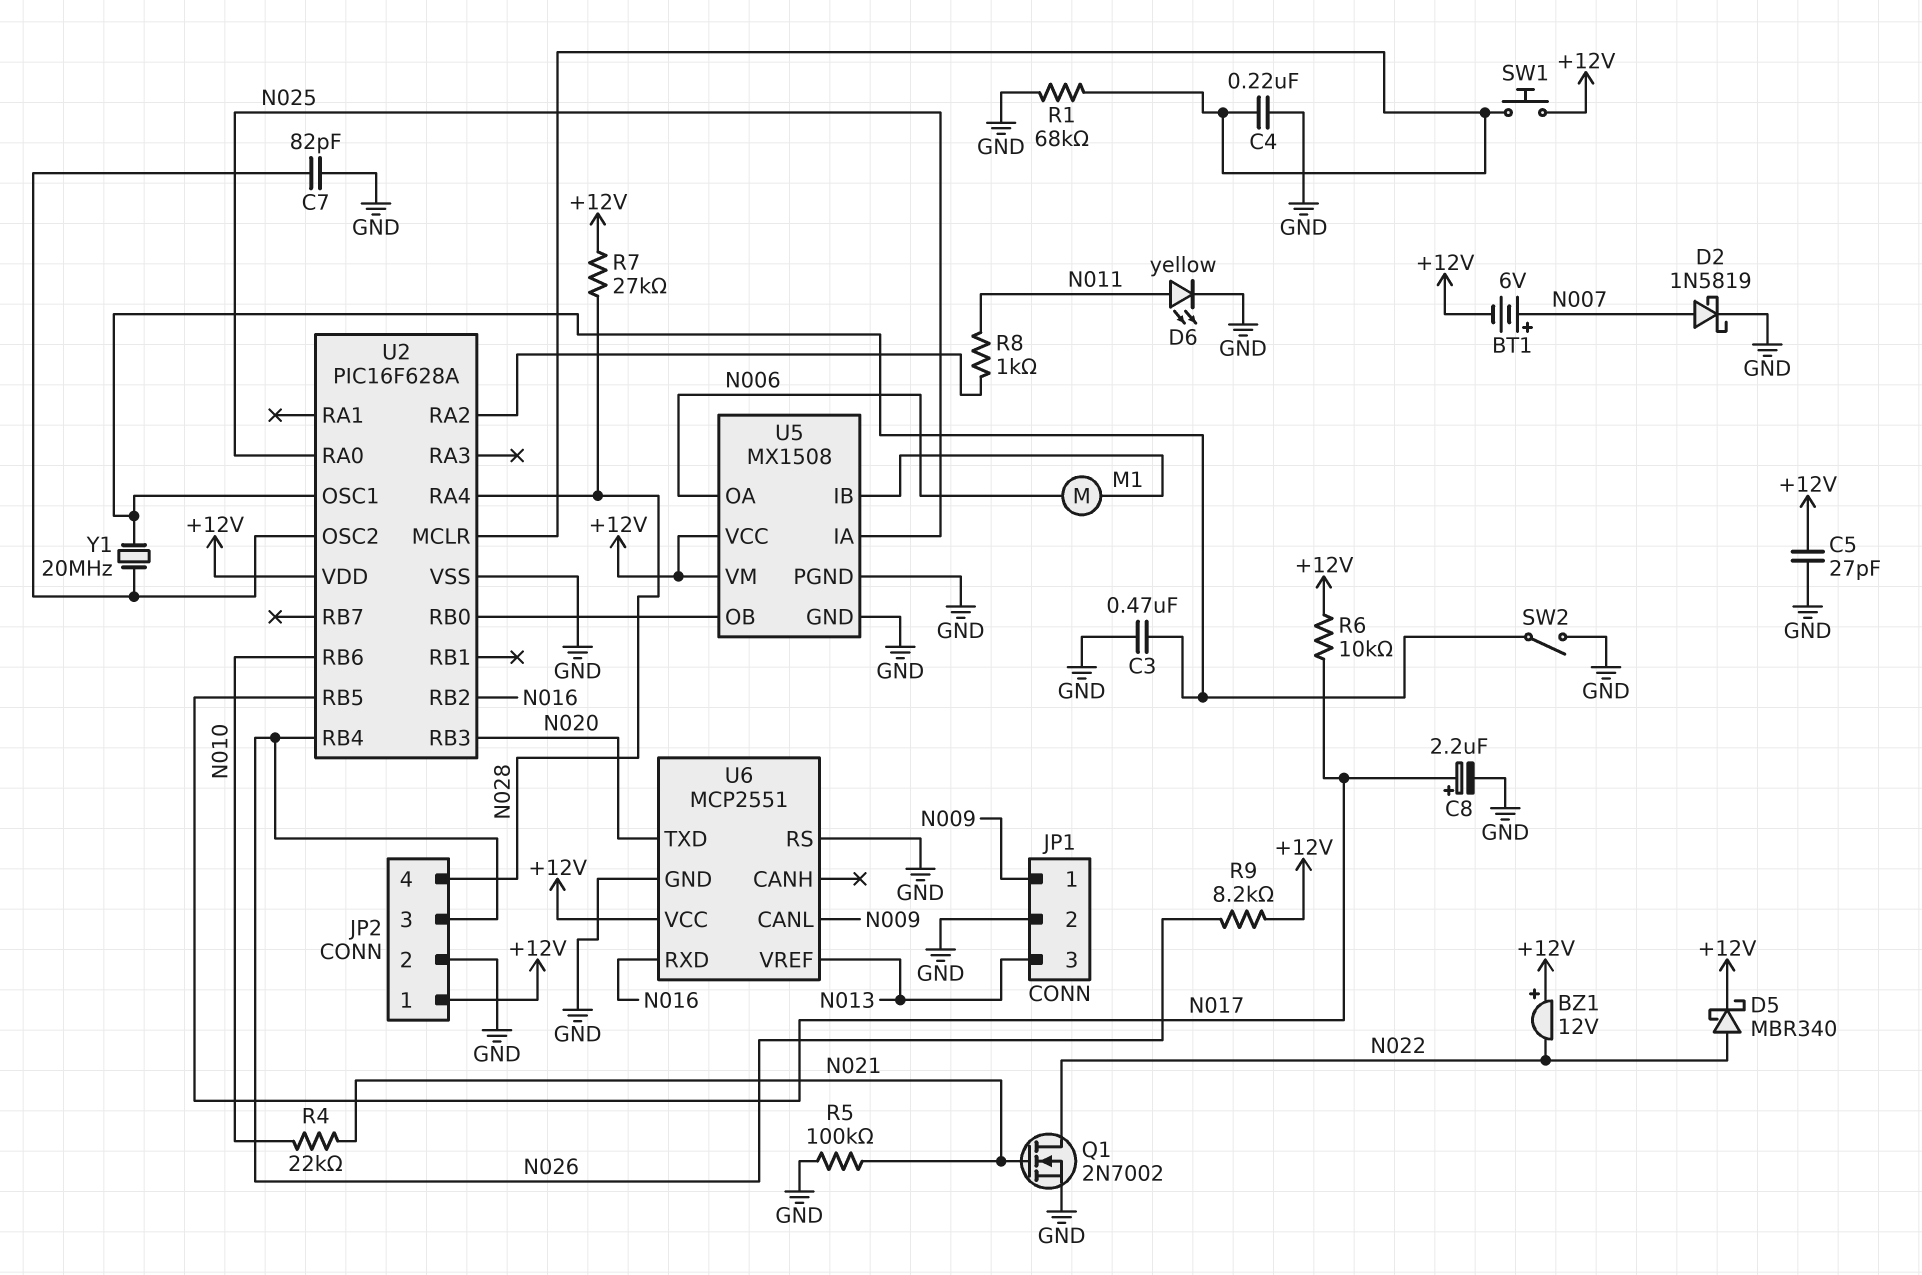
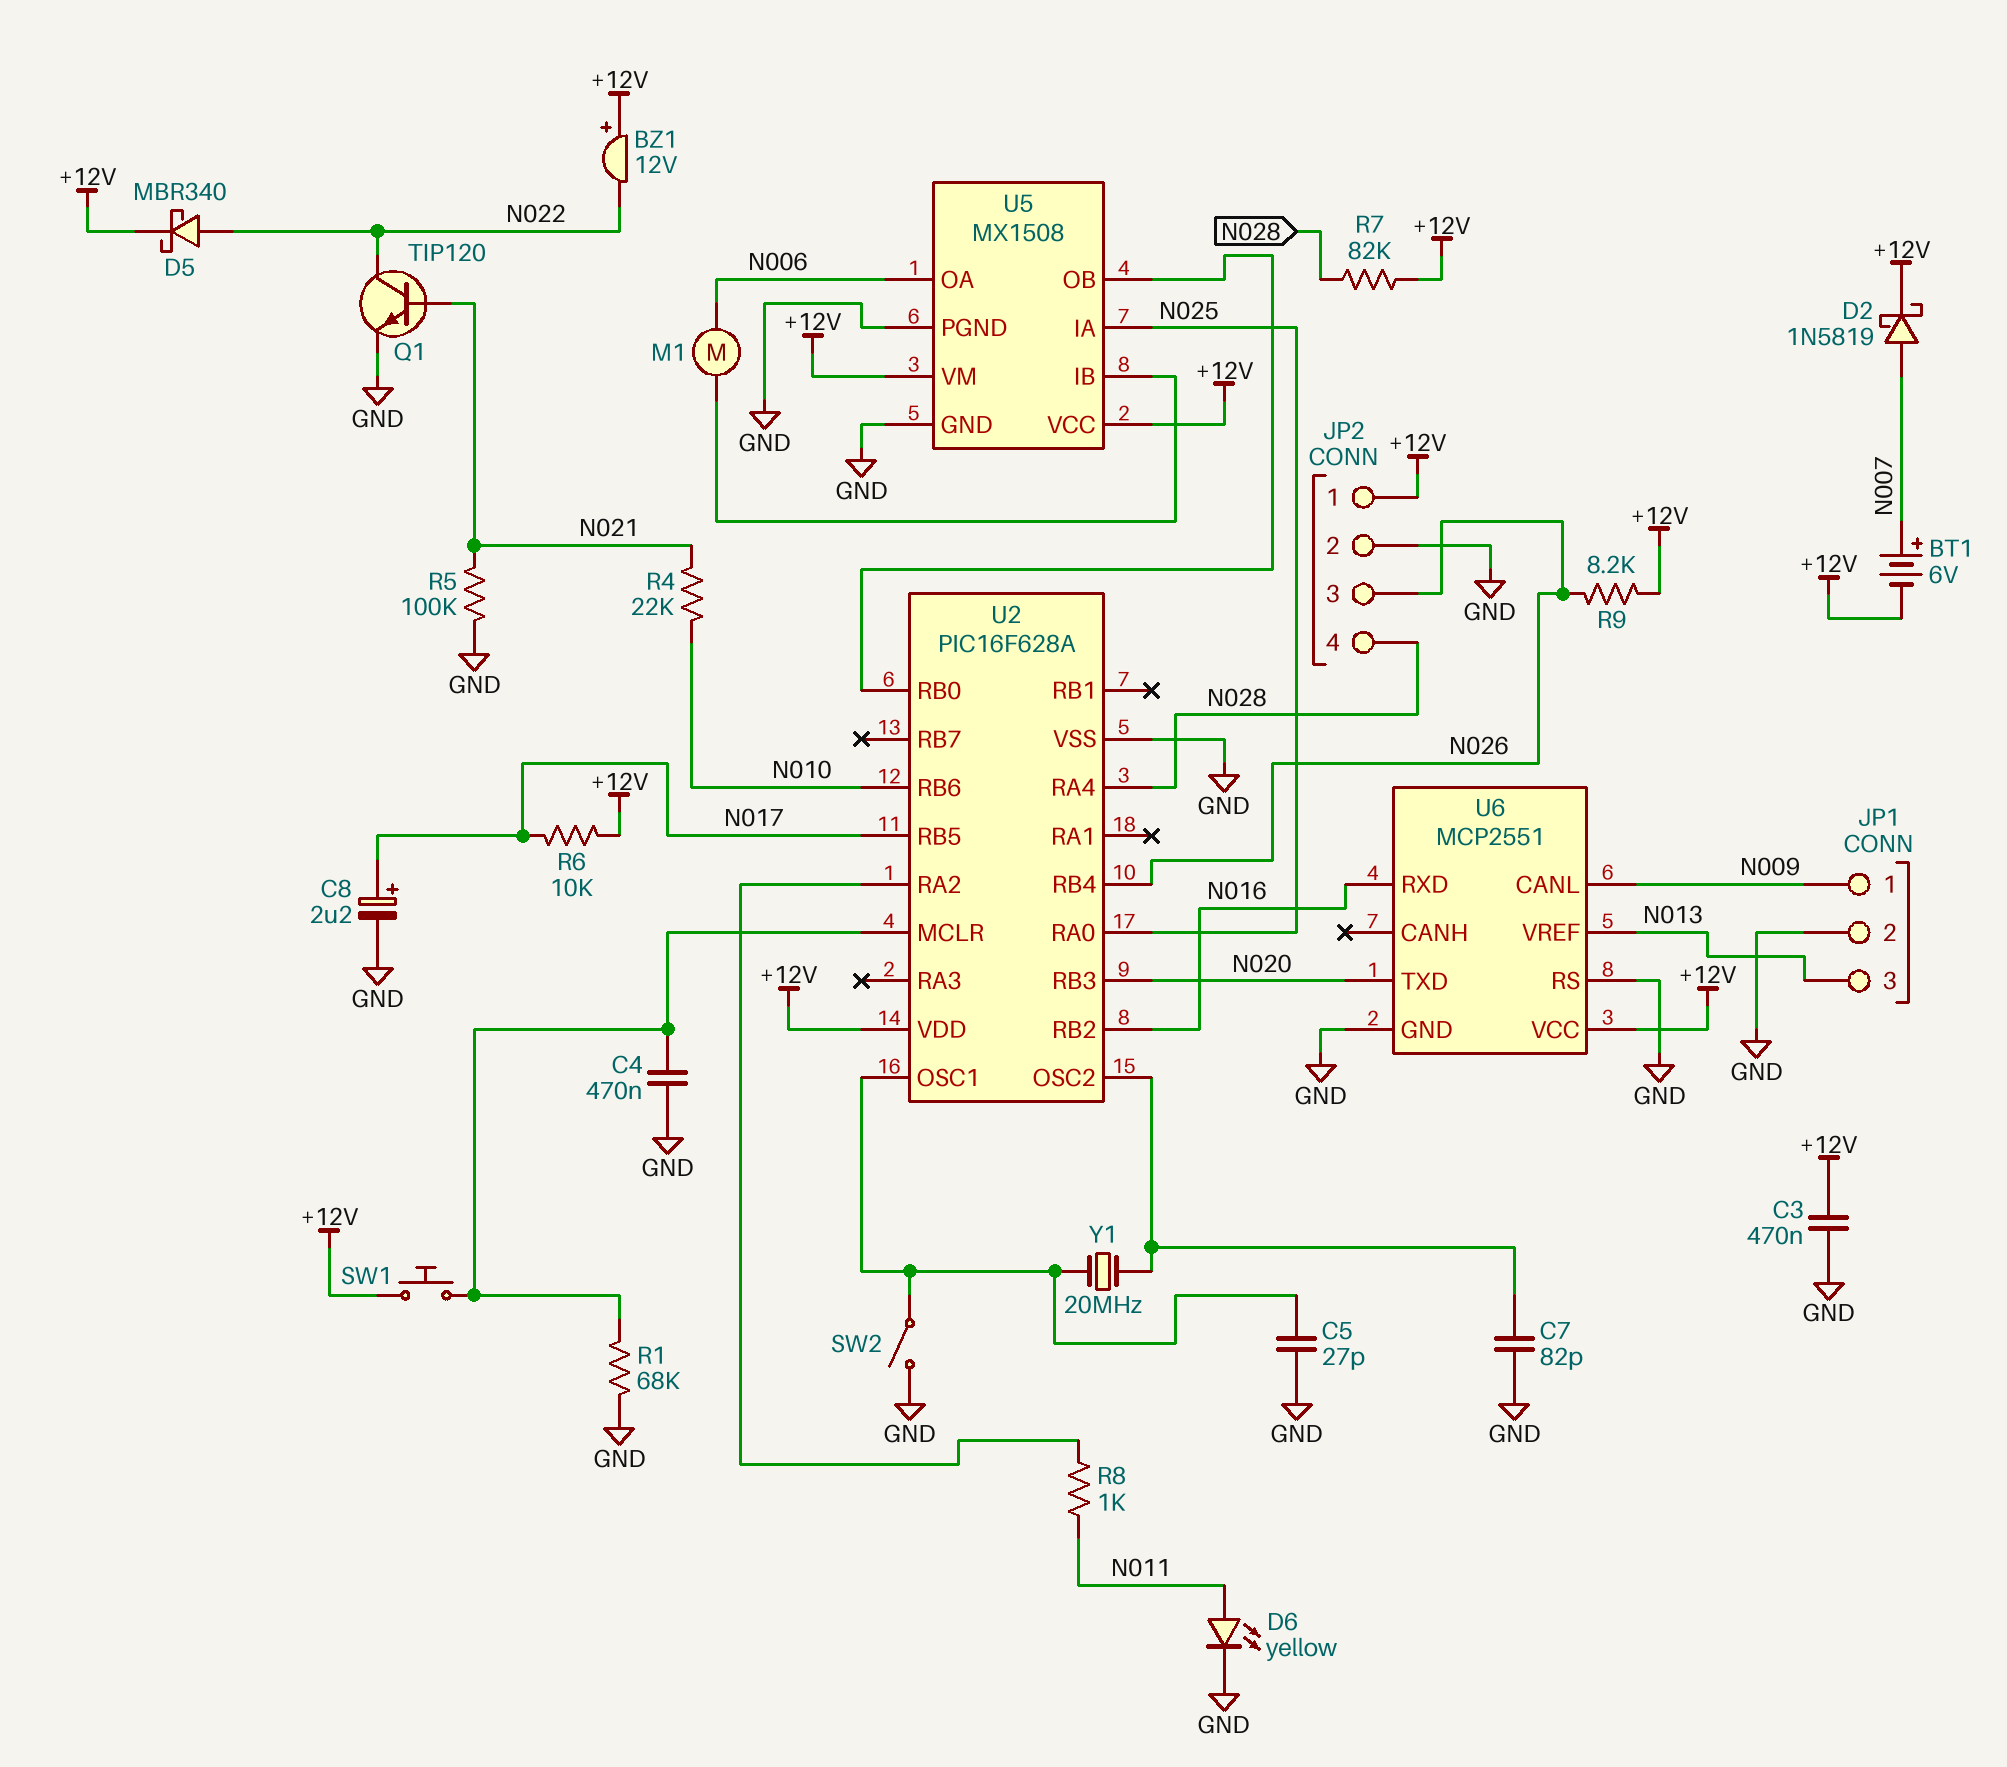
C3: 470nF (GND, U2/OSC1) -> 470nF (+12V, GND)
C4: 220nF (GND, U2/MCLR) -> 470nF (GND, U2/MCLR)
C5: 27pF (+12V, GND) -> 27pF (GND, U2/OSC1)
D2: schottky 1N5819 (A N007, K GND) -> schottky 1N5819 (A N007, K +12V)
Q1: NMOS 2N7002 (G N021, D N022, S GND) -> NPN TIP120 (B N021, C N022, E GND)
R7: 27k (+12V, N028) -> 82k (+12V, N028)

